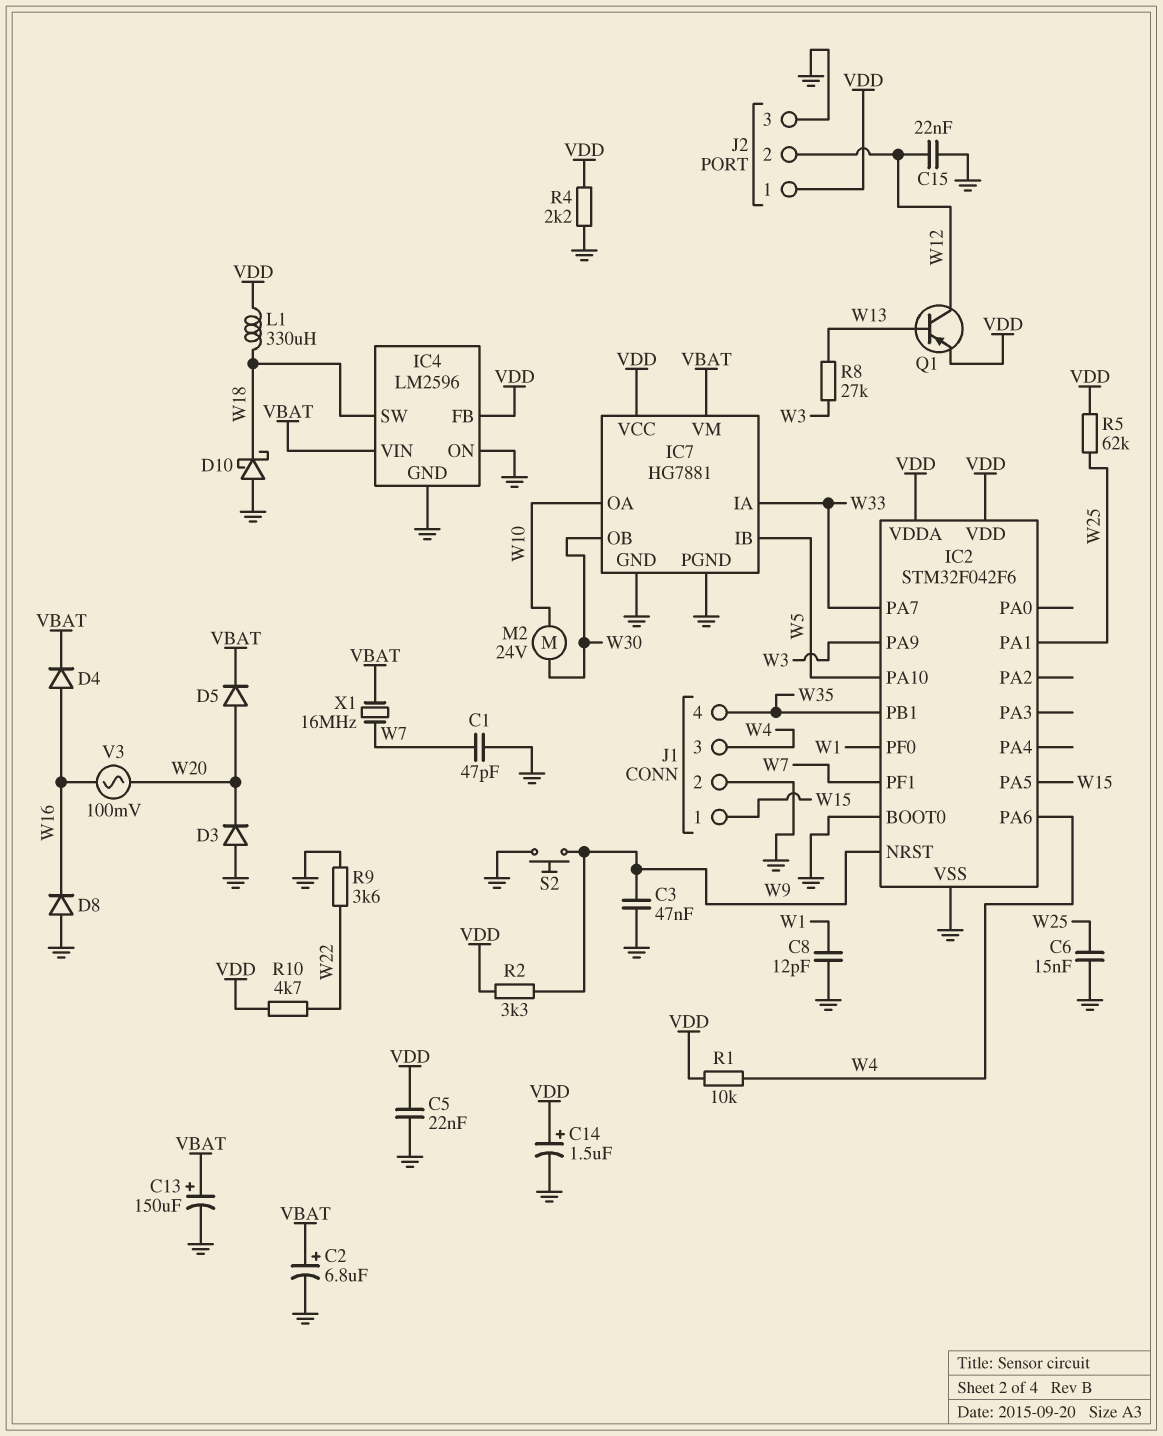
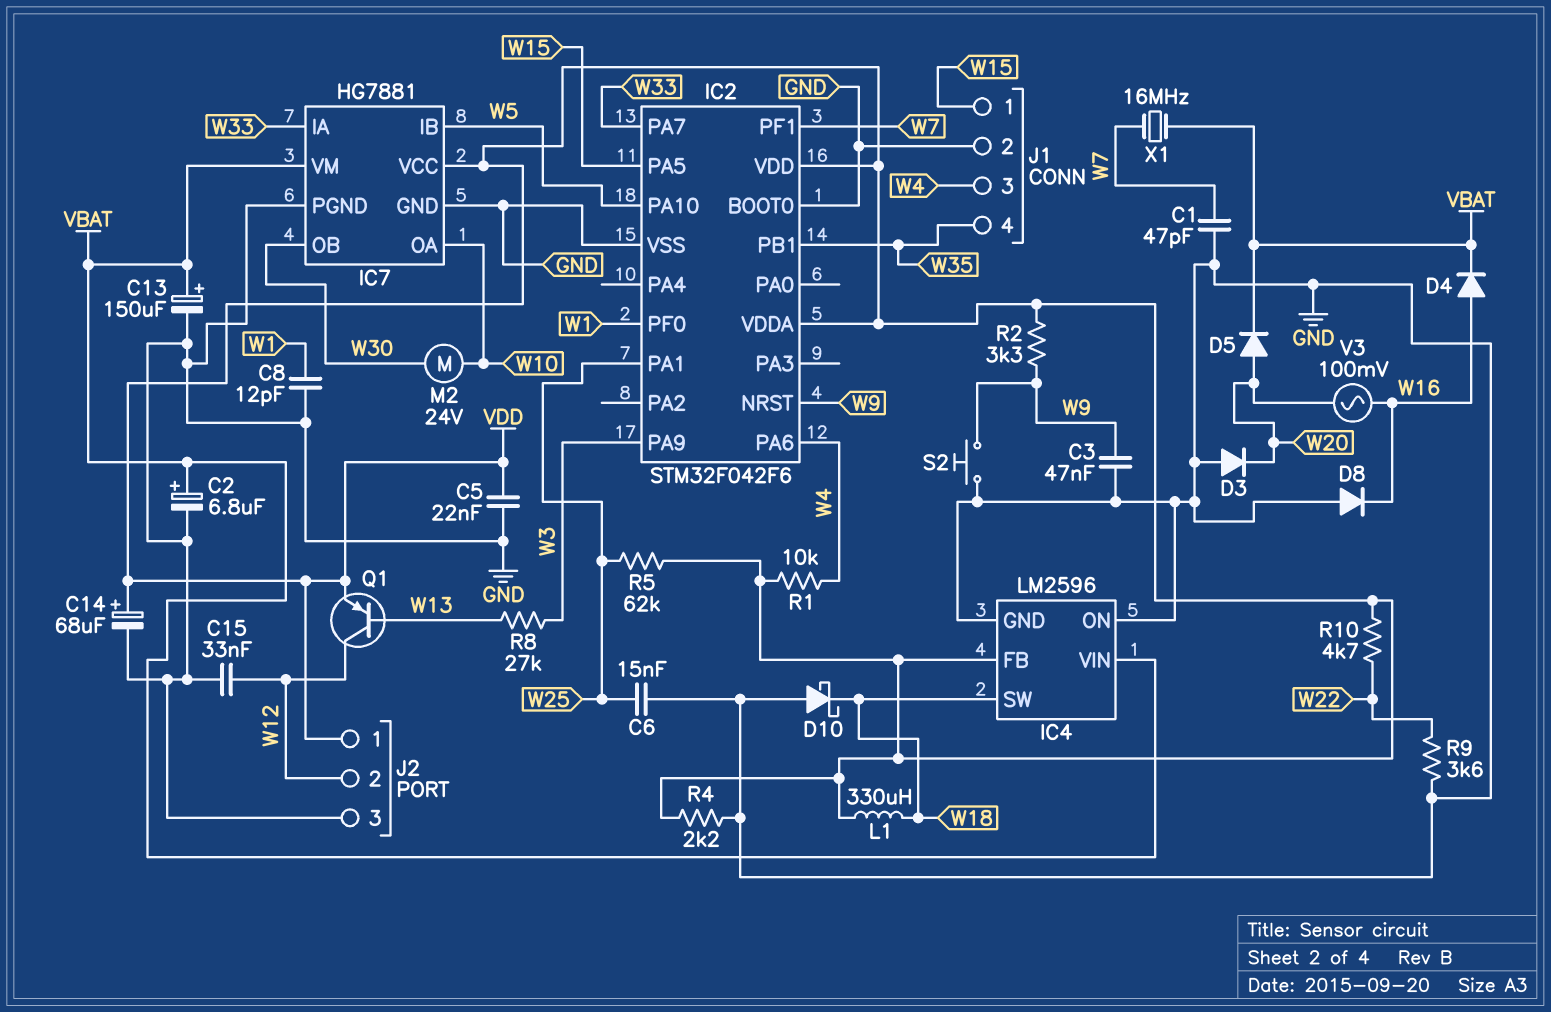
C14: 1.5uF (plus VDD, minus GND) -> 68uF (plus VDD, minus GND)
C15: 22nF (GND, W12) -> 33nF (GND, W12)

